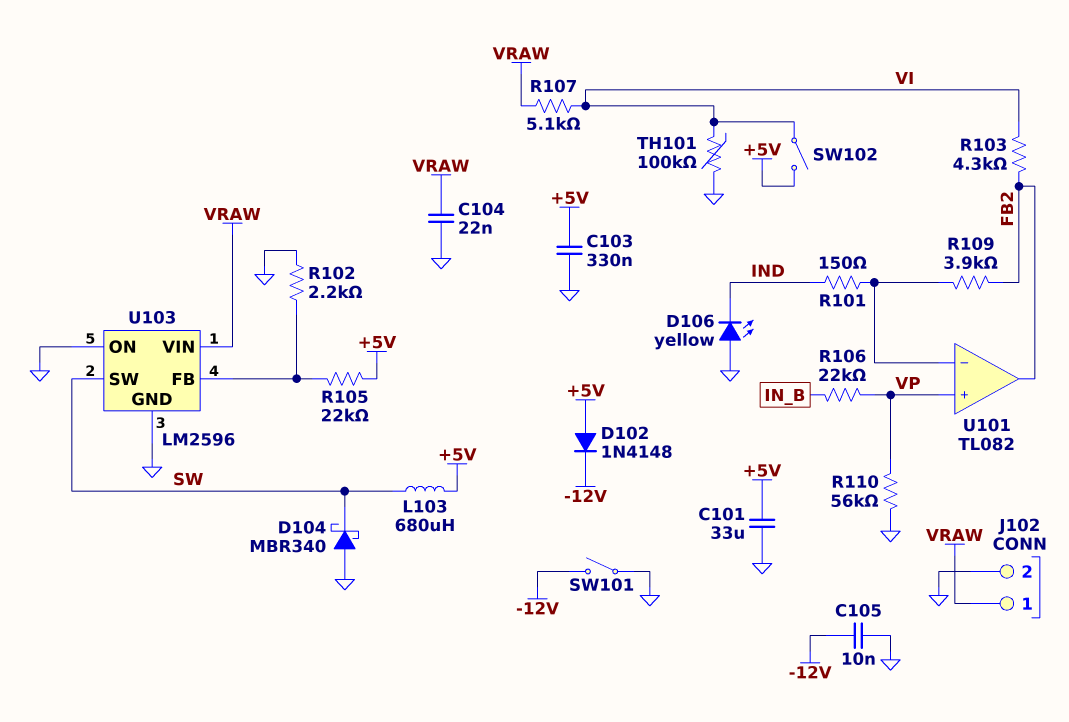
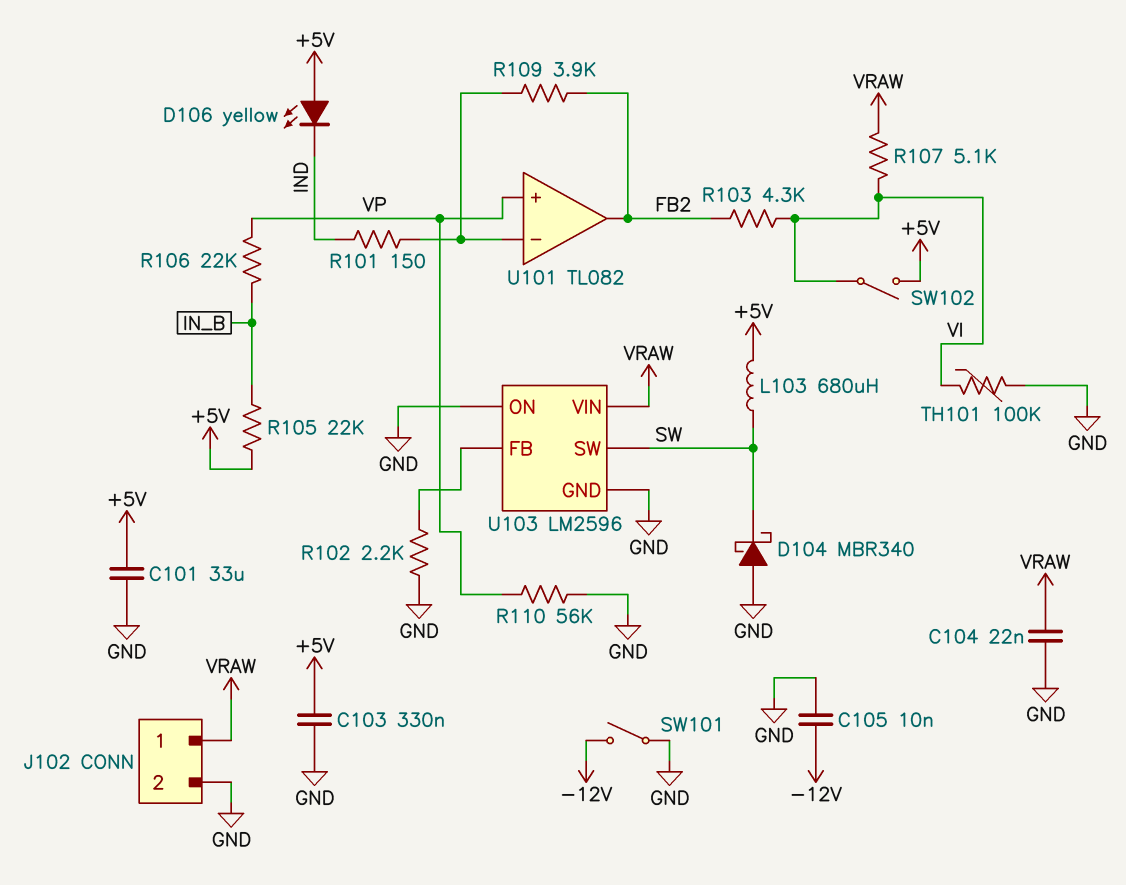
D102: diode 1N4148 (A +5V, K -12V) -> none
D106: LED yellow (A GND, K IND) -> LED yellow (A +5V, K IND)
R105: 22k (+5V, U103/FB) -> 22k (+5V, IN_B)

